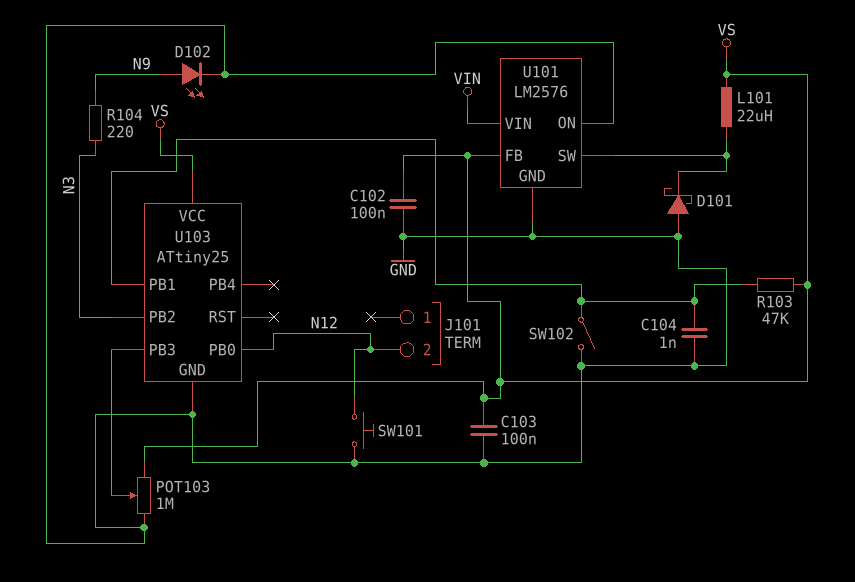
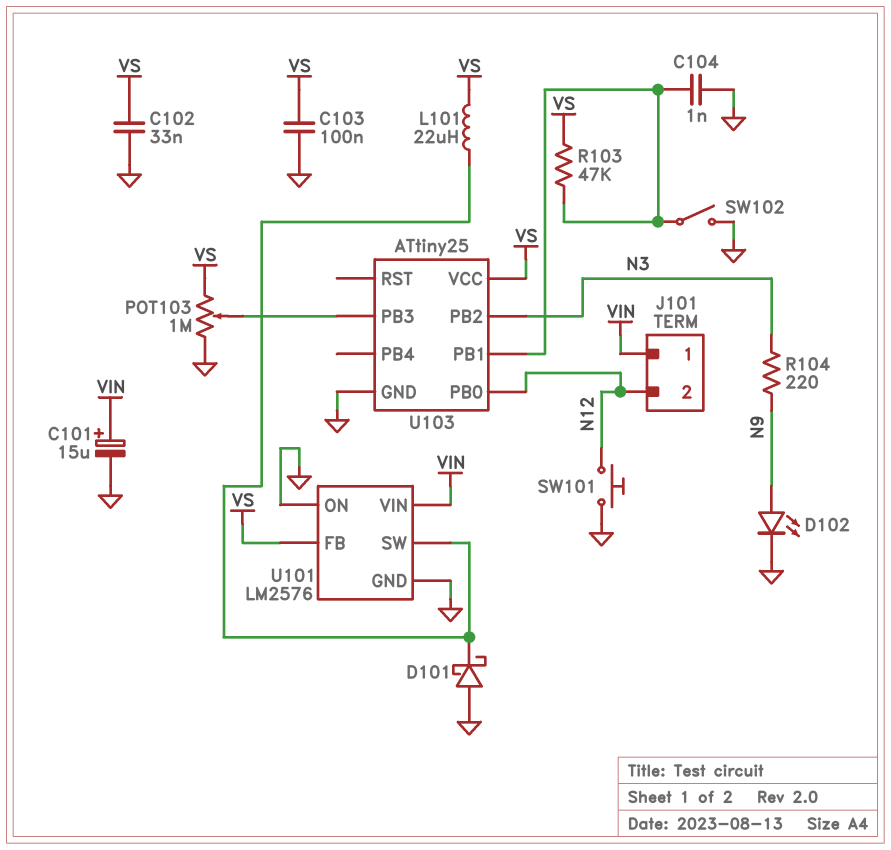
C101: none -> 15uF (plus VIN, minus GND)
C102: 100nF (GND, VS) -> 33nF (GND, VS)
J101 pin 1: none -> VIN

